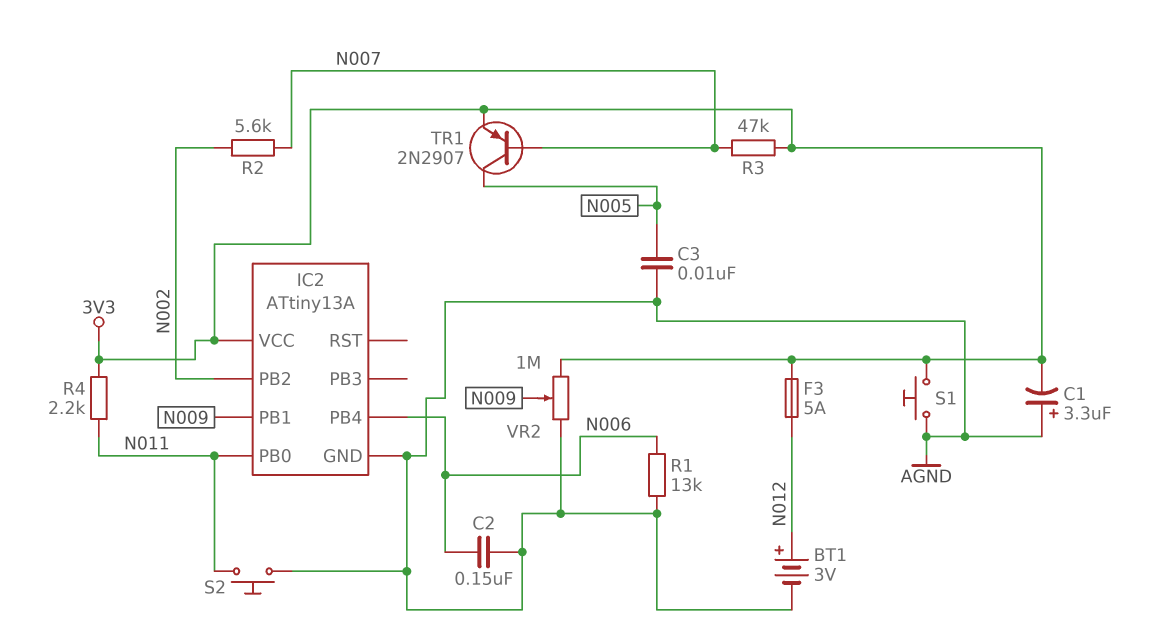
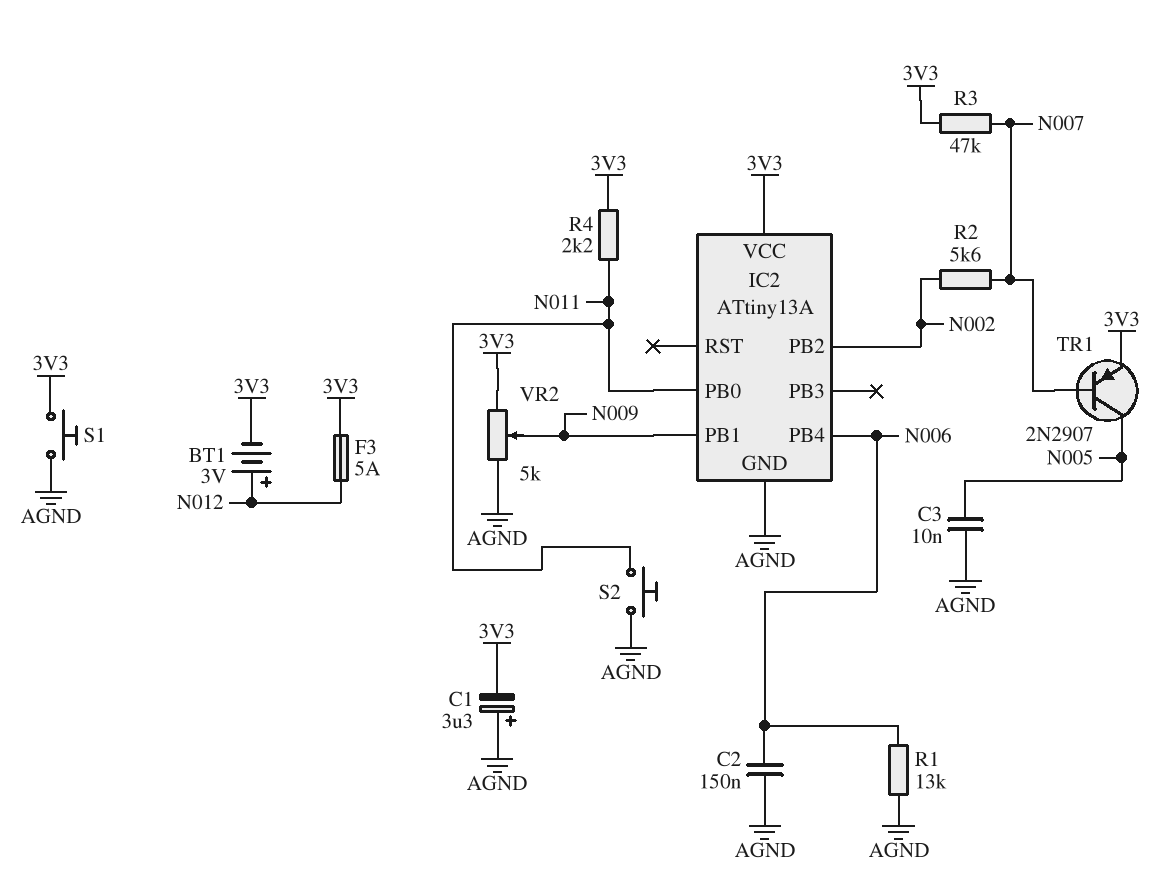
BT1: 3V (plus N012, minus AGND) -> 3V (plus N012, minus 3V3)
VR2: 1M (3V3, AGND, wiper N009) -> 5k (3V3, AGND, wiper N009)

